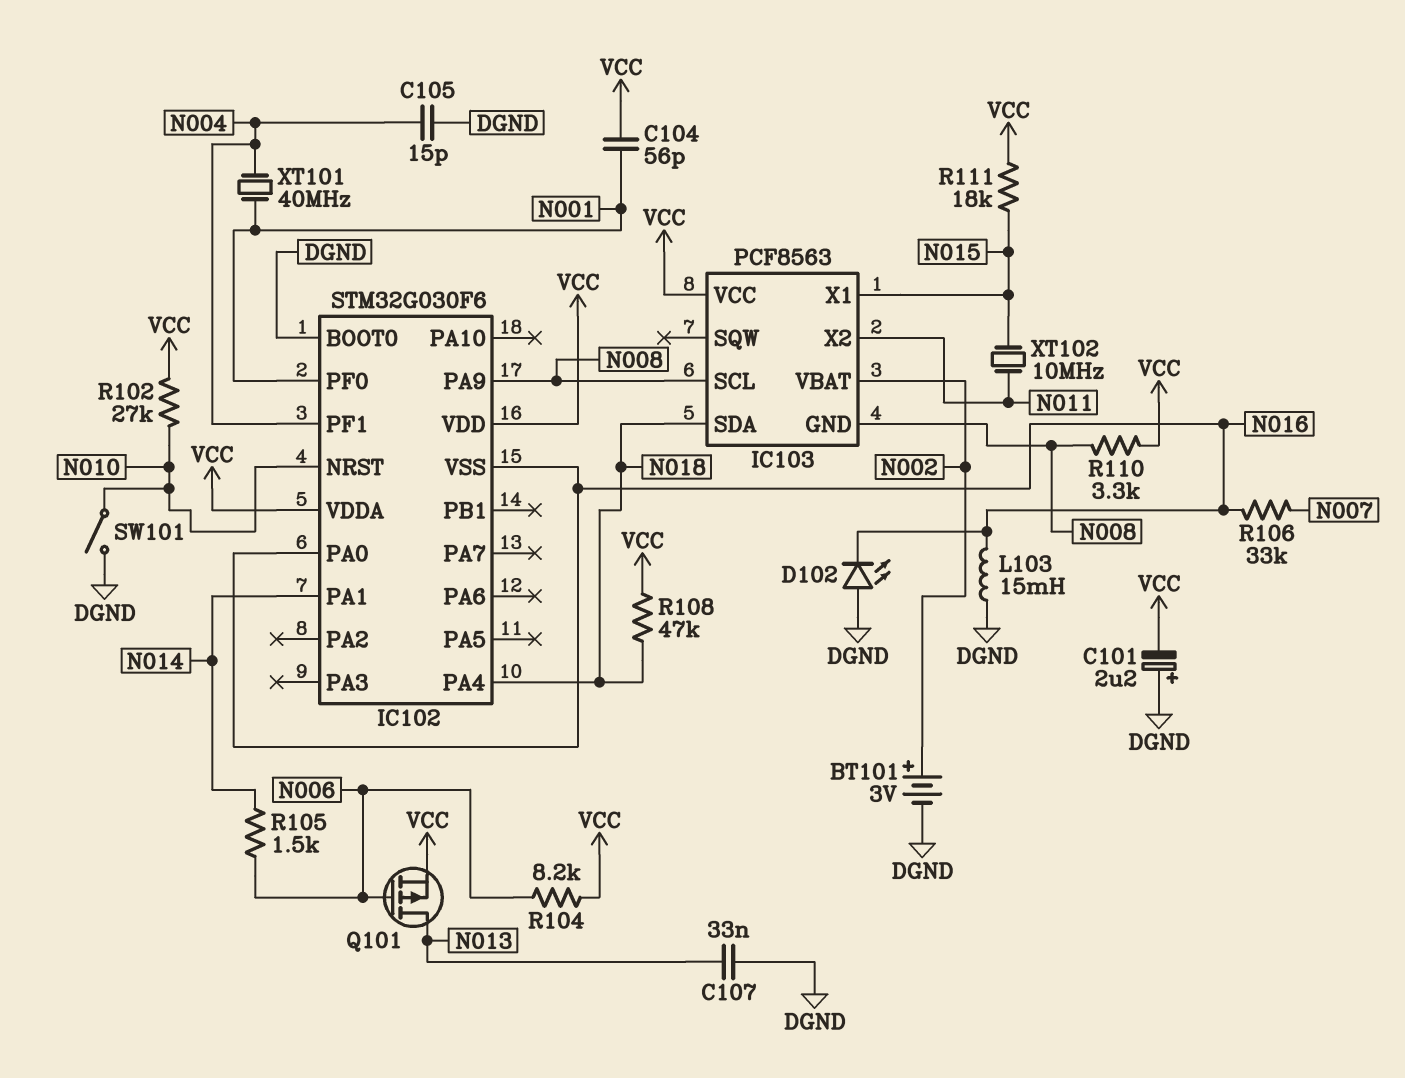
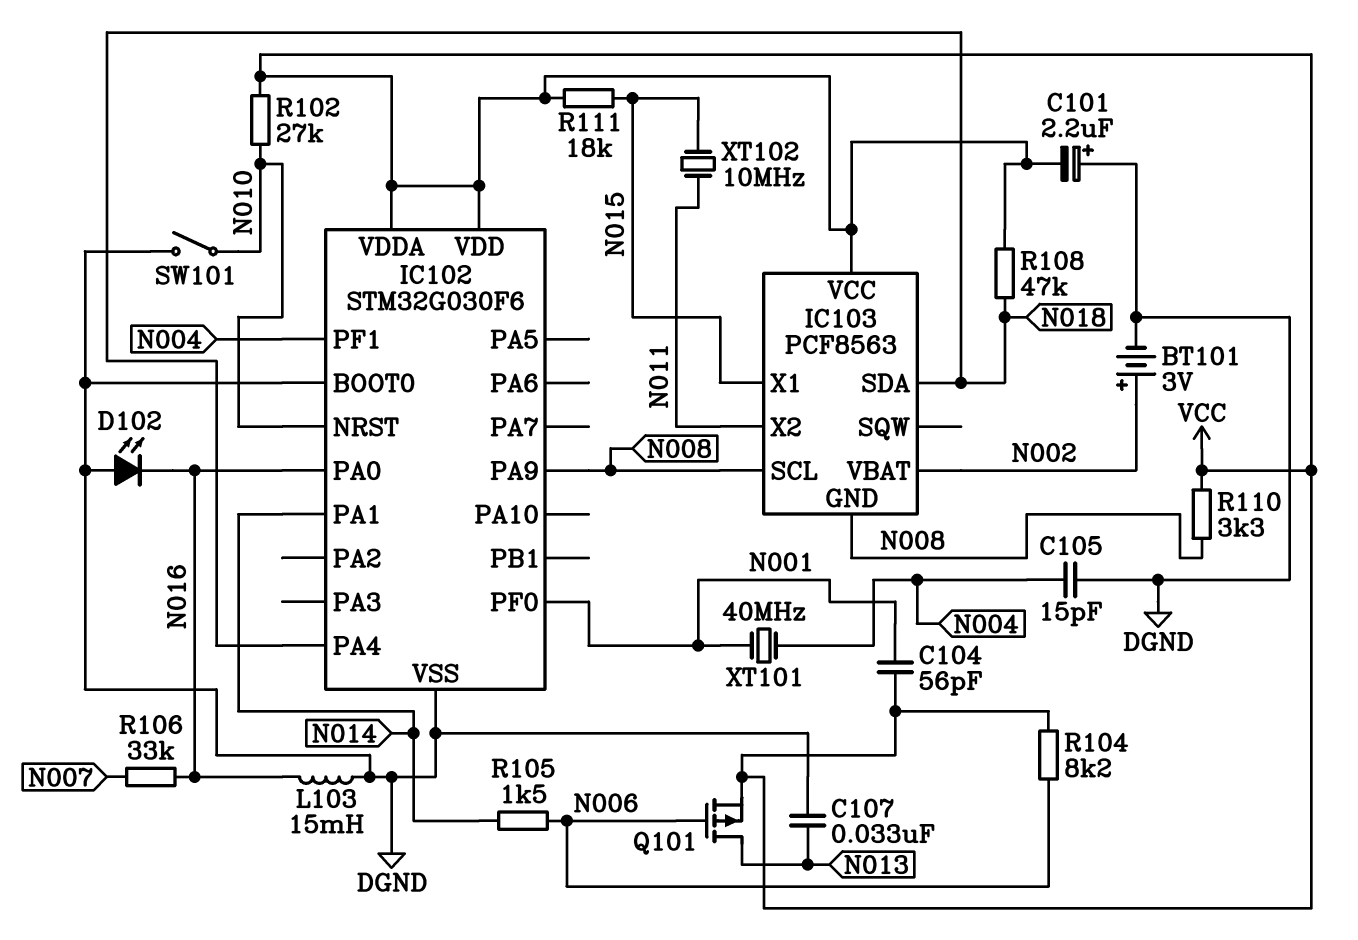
IC102 pin VSS: N016 -> DGND

